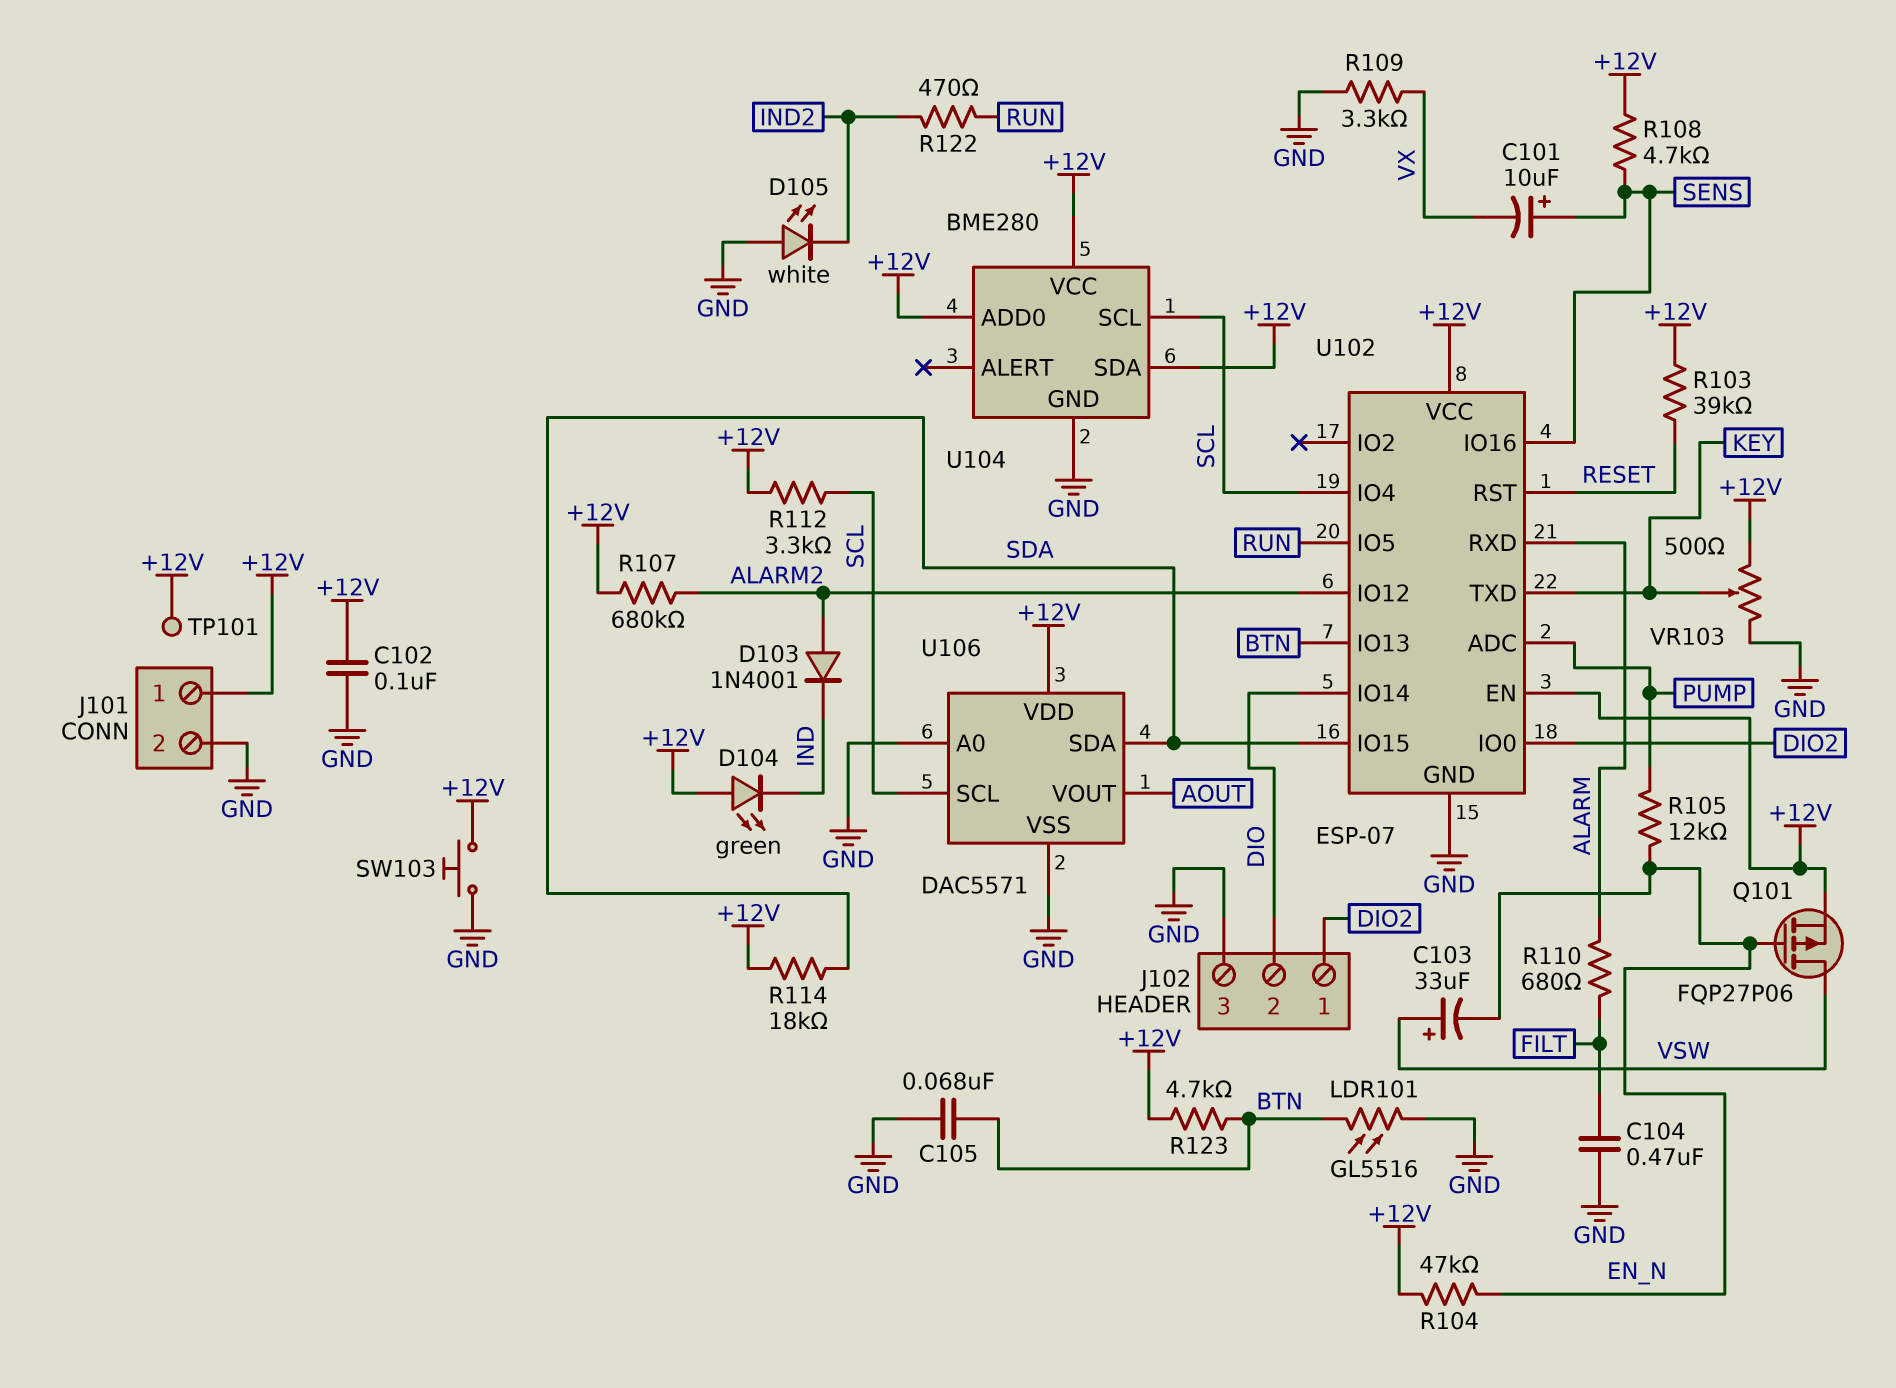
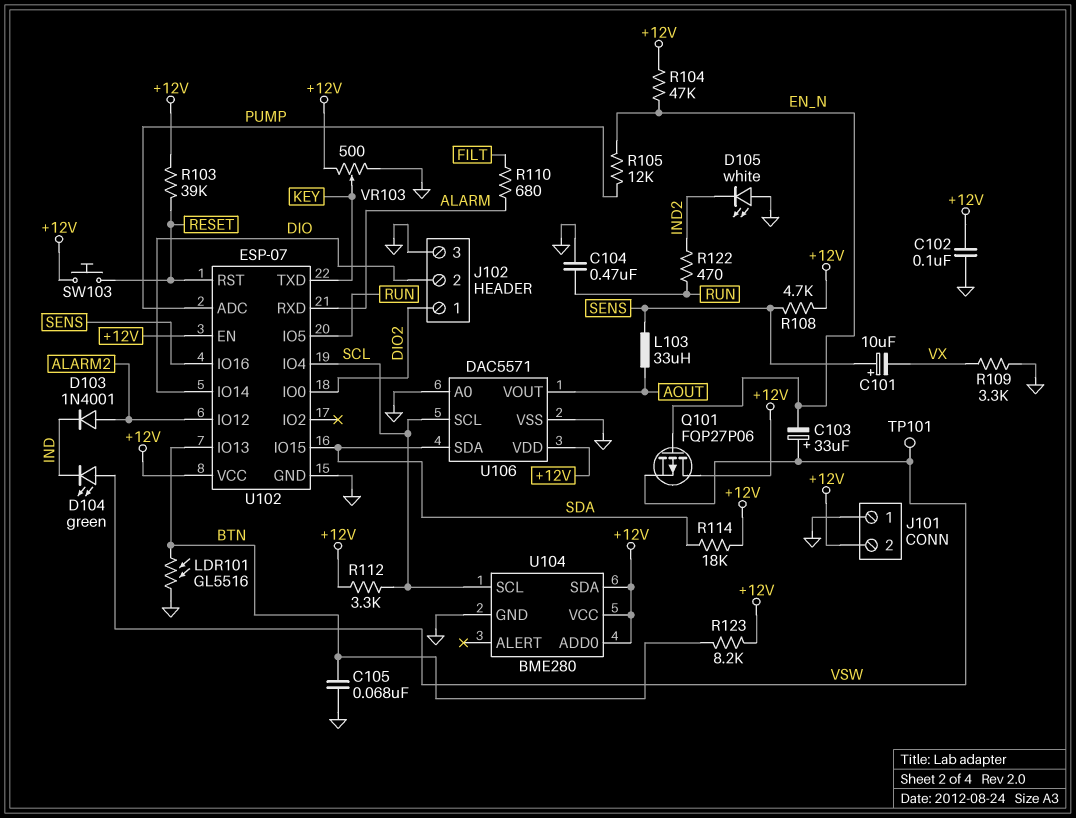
C104: 470nF (FILT, GND) -> 470nF (GND, RUN)
D104: LED green (A +12V, K IND) -> LED green (A VSW, K IND)
J101 pin 1: +12V -> GND
J101 pin 2: GND -> +12V
L103: none -> 33uH (AOUT, SENS)
Q101: PMOS FQP27P06 (G EN_N, D VSW, S +12V) -> PMOS FQP27P06 (G EN_N, D +12V, S VSW)
R107: 680k (+12V, ALARM2) -> none
R123: 4.7k (+12V, BTN) -> 8.2k (+12V, BTN)
SW103: button (+12V, GND) -> button (+12V, RESET)
TP101: test point (+12V) -> test point (VSW)

